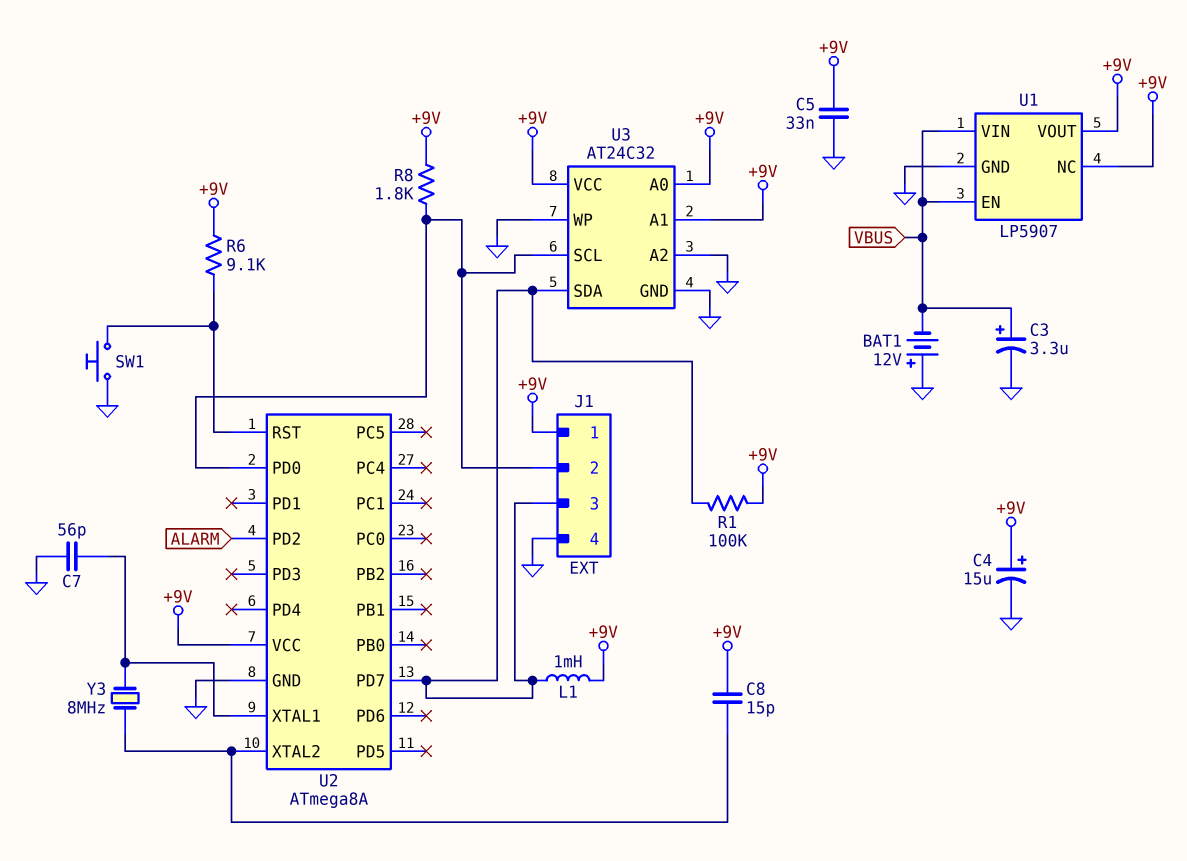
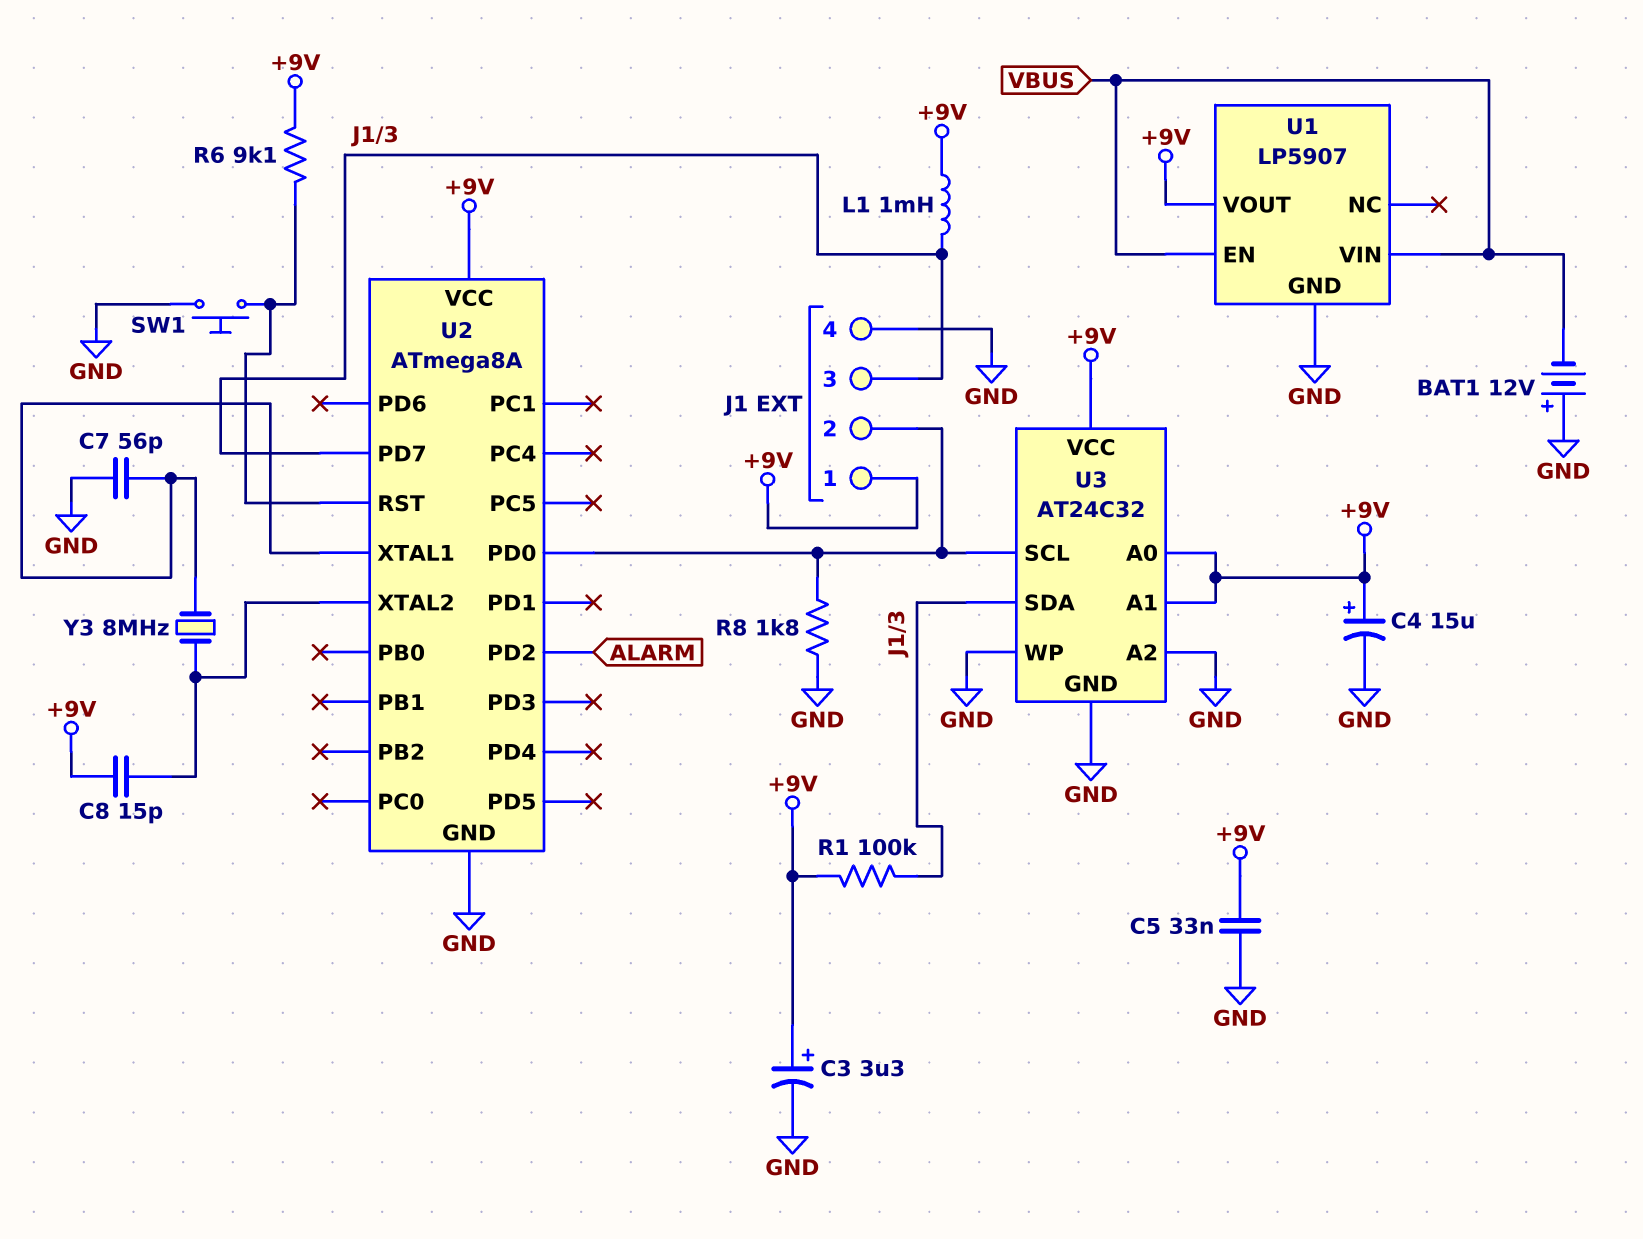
C3: 3.3uF (plus VBUS, minus GND) -> 3.3uF (plus +9V, minus GND)
R8: 1.8k (+9V, J1/2) -> 1.8k (GND, J1/2)
U1 pin NC: +9V -> none

